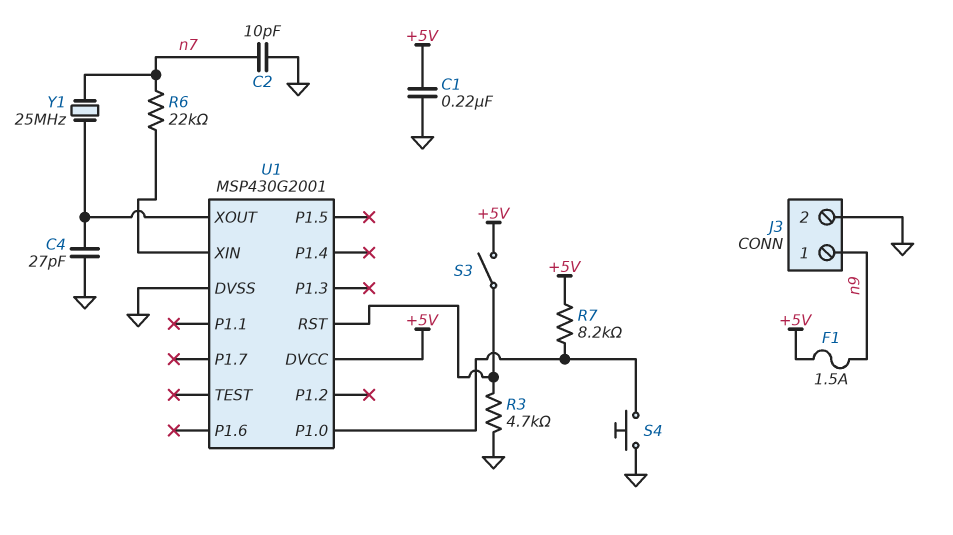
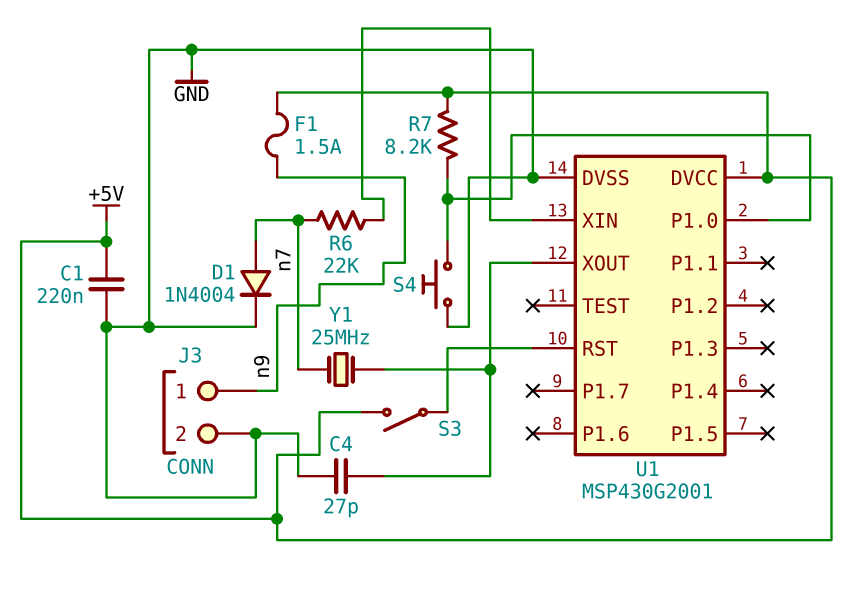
C2: 10pF (GND, n7) -> none
D1: none -> diode 1N4004 (A n7, K GND)
R3: 4.7k (GND, U1/RST) -> none

